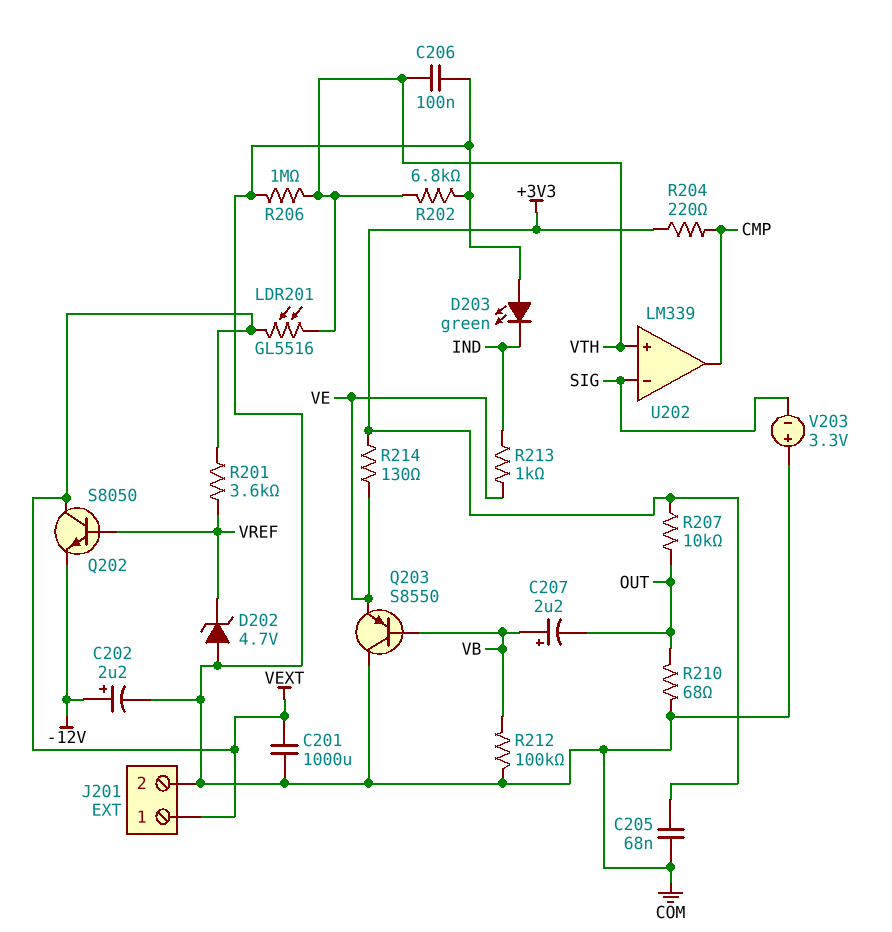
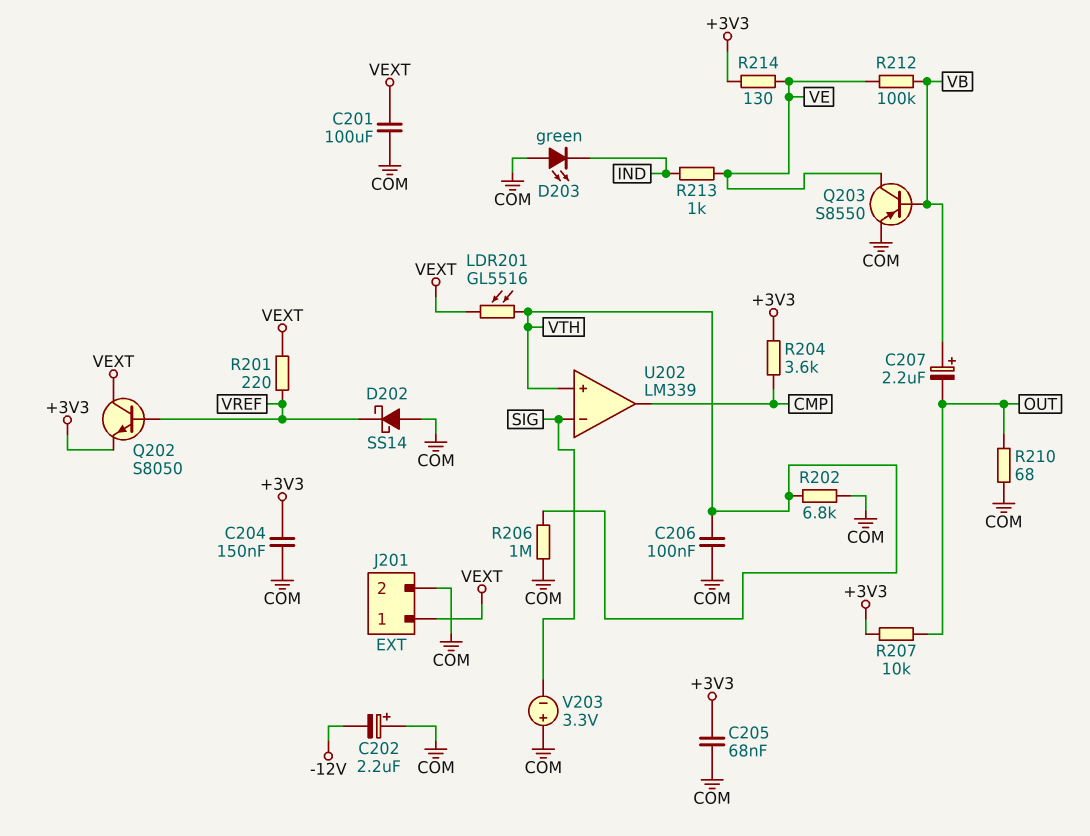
C201: 1000uF (COM, VEXT) -> 100uF (COM, VEXT)
C202: 2.2uF (plus -12V, minus COM) -> 2.2uF (plus COM, minus -12V)
C204: none -> 150nF (+3V3, COM)
D202: zener 4.7V (A COM, K VREF) -> schottky SS14 (A COM, K VREF)
Q202: NPN S8050 (B VREF, C VEXT, E -12V) -> NPN S8050 (B VREF, C VEXT, E +3V3)
Q203: PNP S8550 (B VB, C COM, E VE) -> PNP S8550 (B VB, C VE, E COM)
R201: 3.6k (VEXT, VREF) -> 220 (VEXT, VREF)
R204: 220 (+3V3, CMP) -> 3.6k (+3V3, CMP)
R212: 100k (COM, VB) -> 100k (VB, VE)

